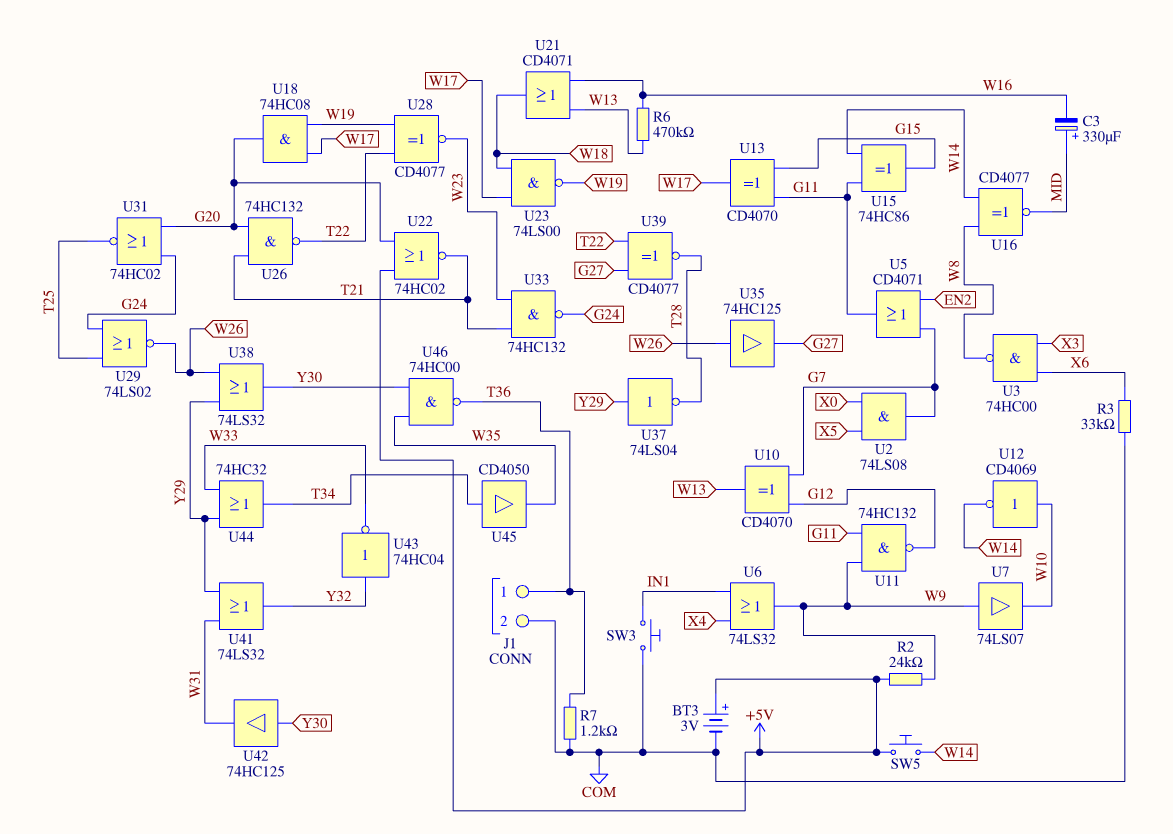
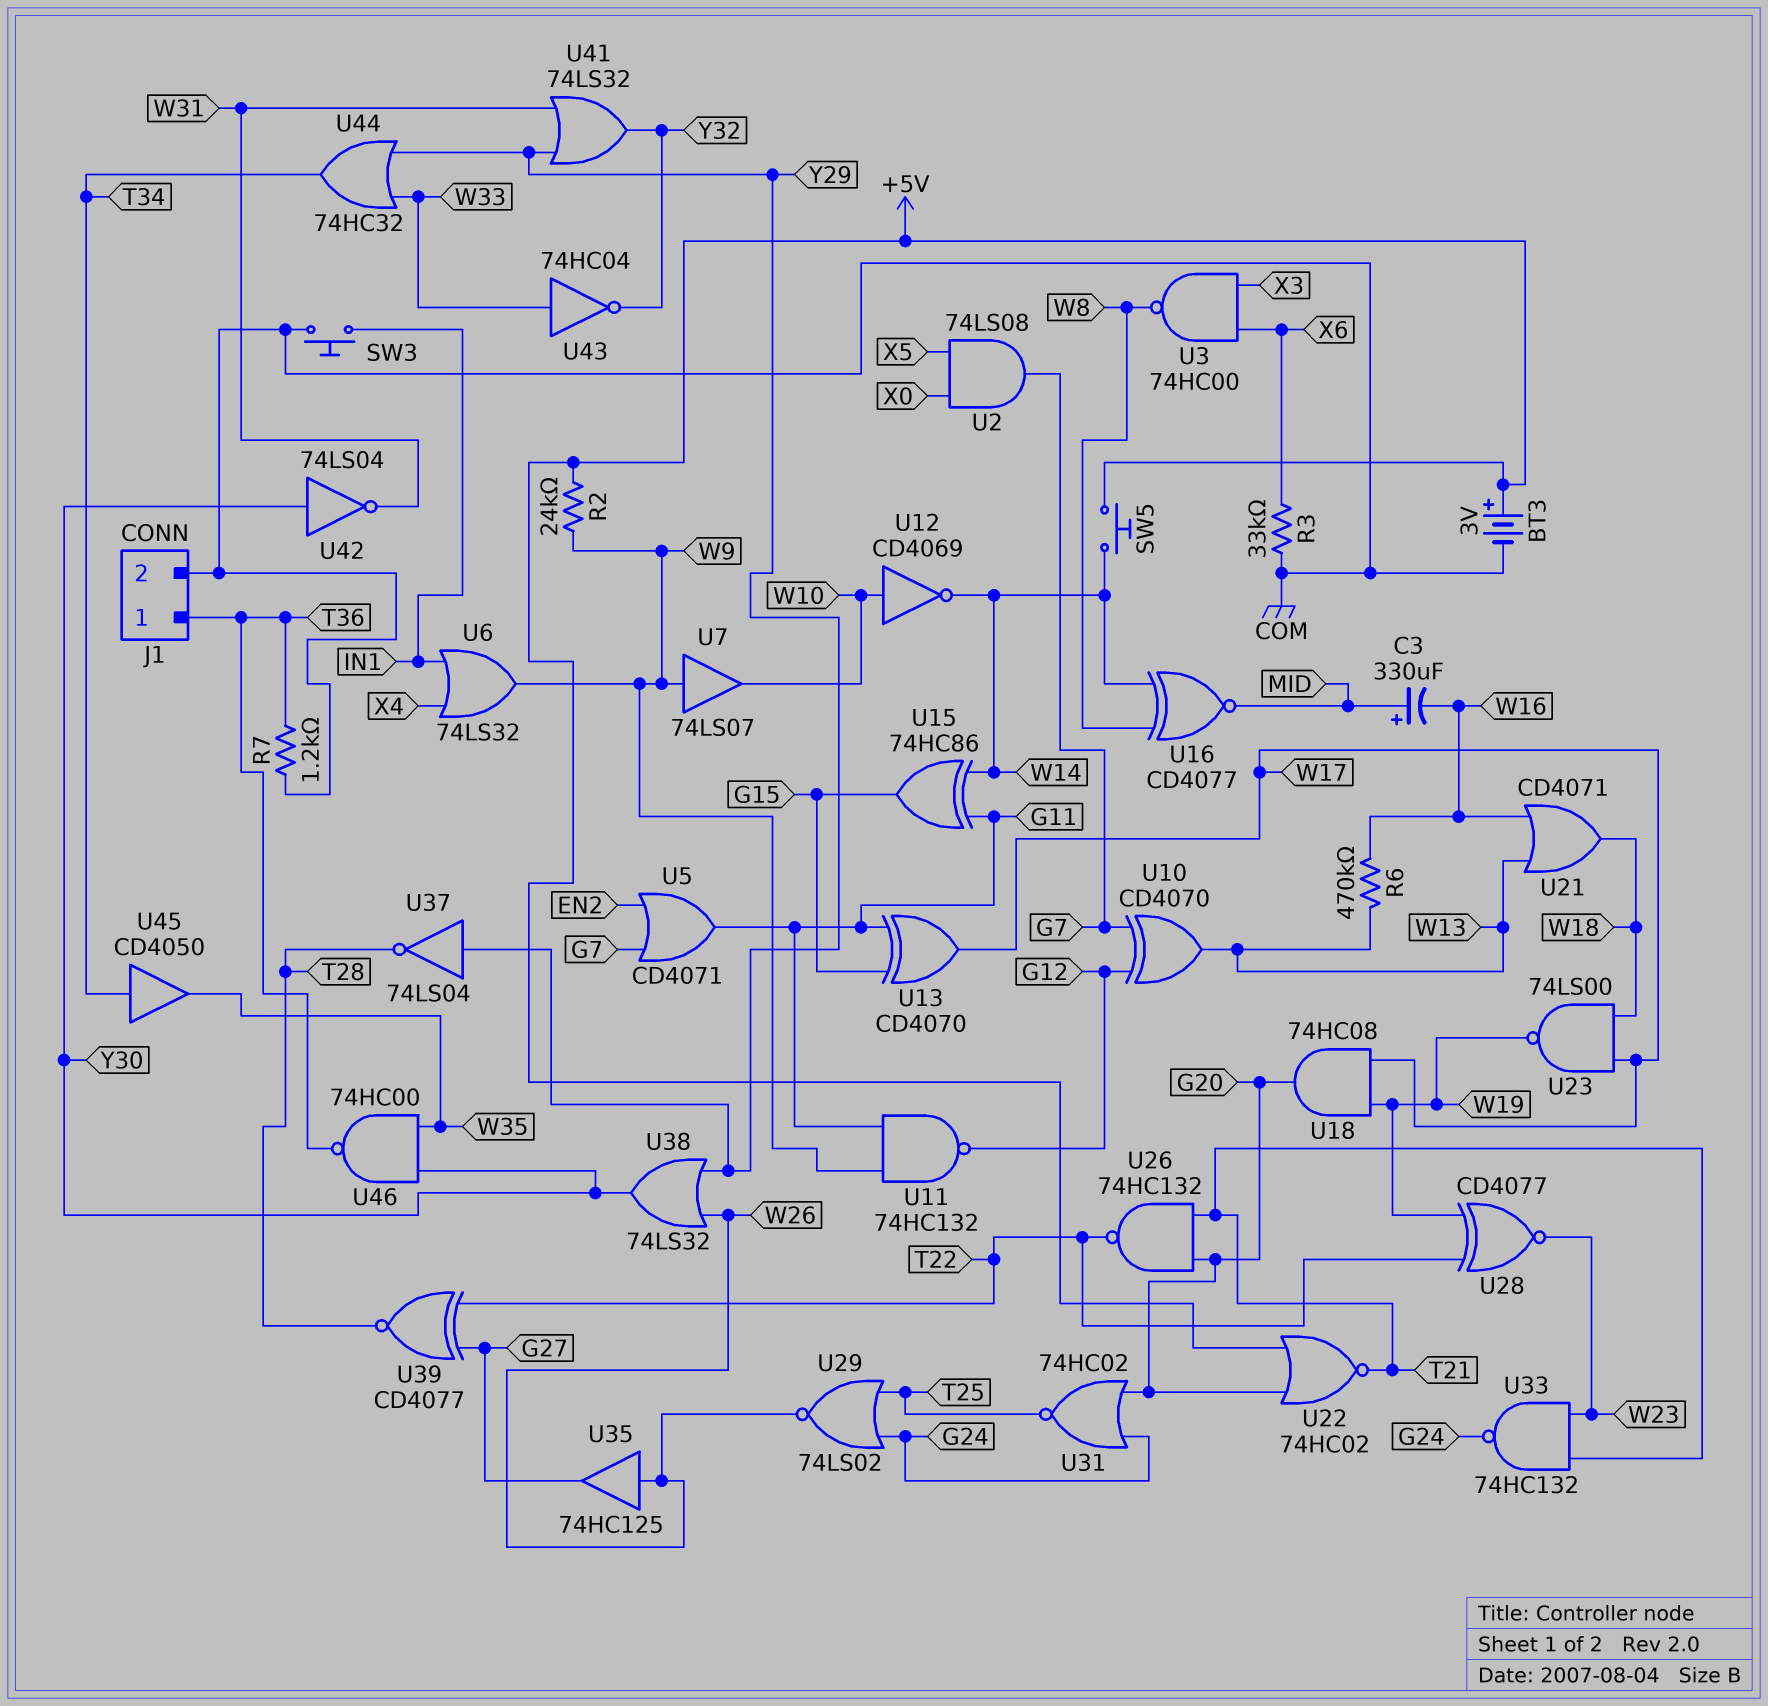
U42: buffer 74HC125 (in Y30, out W31) -> NOT 74LS04 (in Y30, out W31)
U43: NOT 74HC04 (in Y32, out W33) -> NOT 74HC04 (in W33, out Y32)

